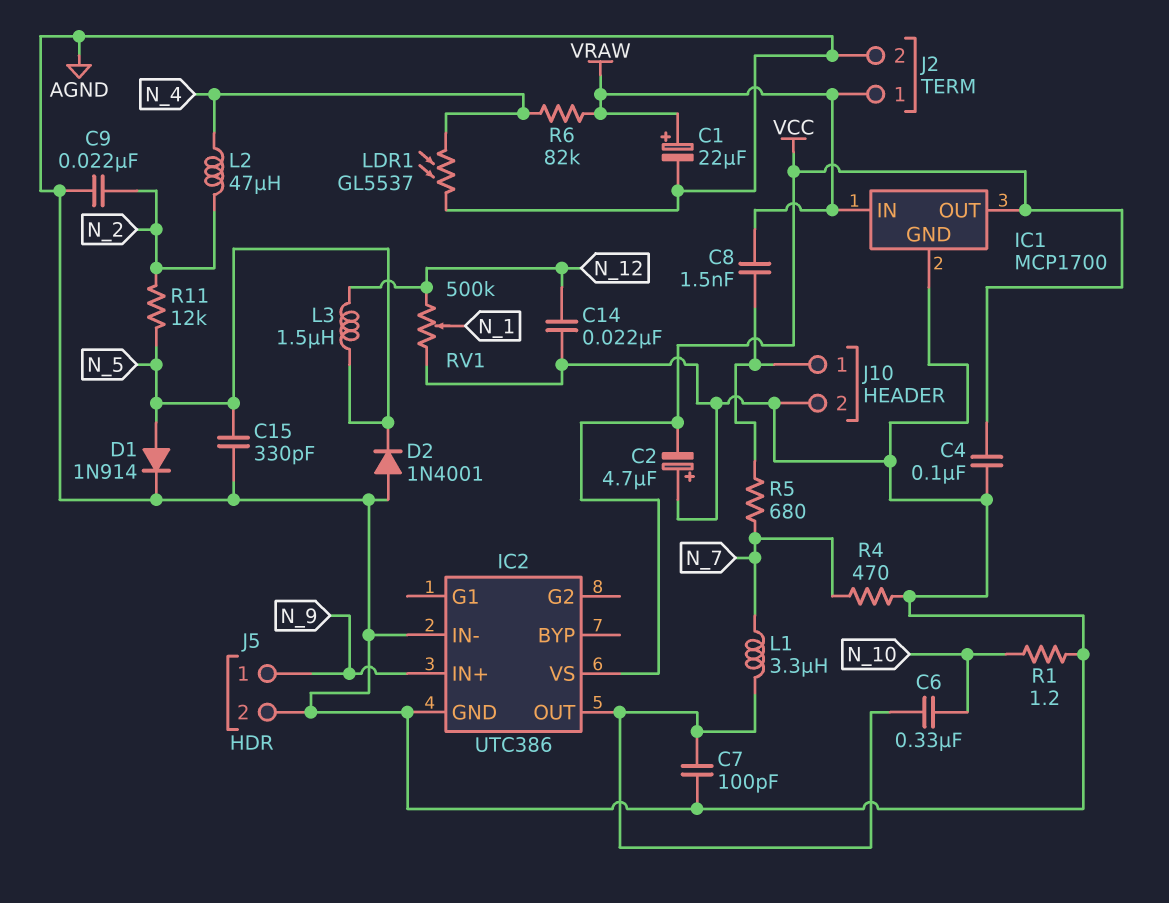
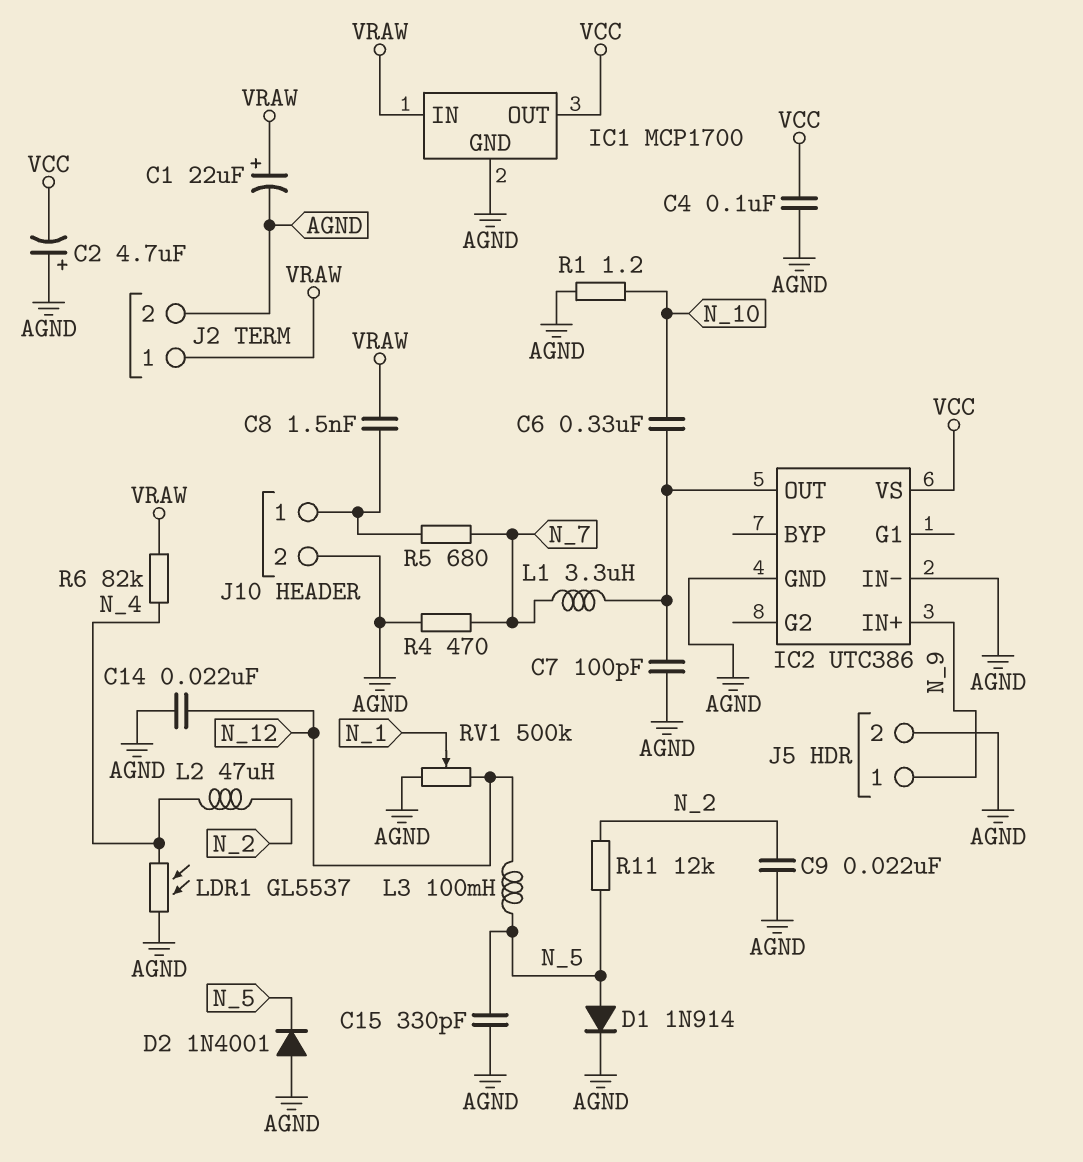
L3: 1.5uH (N_5, N_12) -> 100mH (N_5, N_12)

